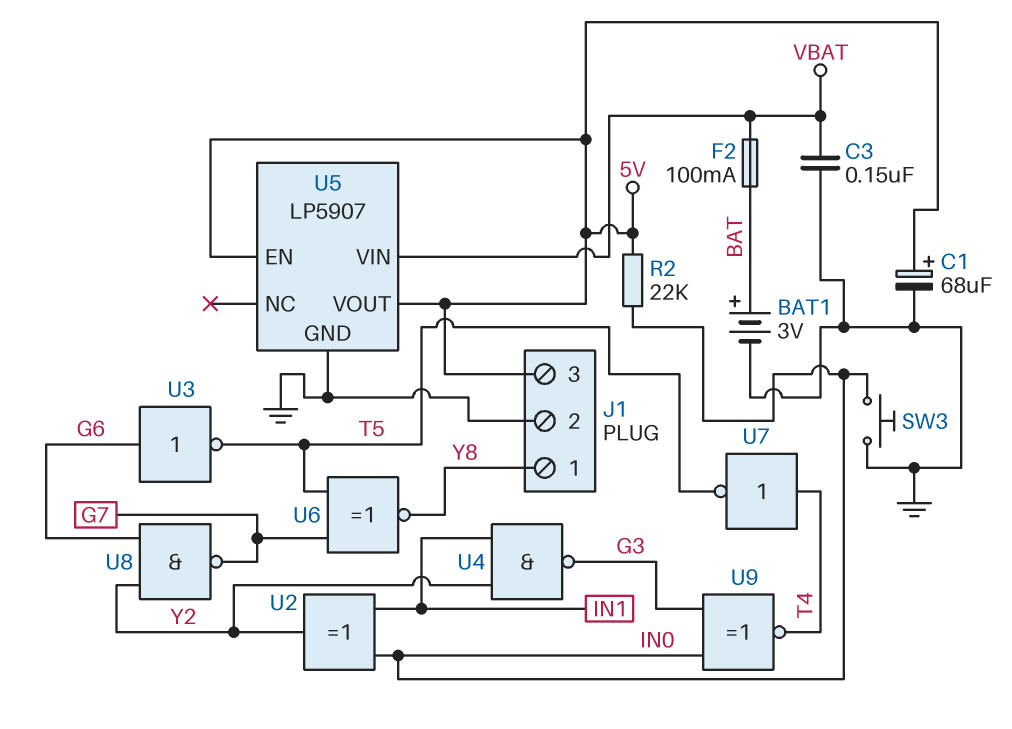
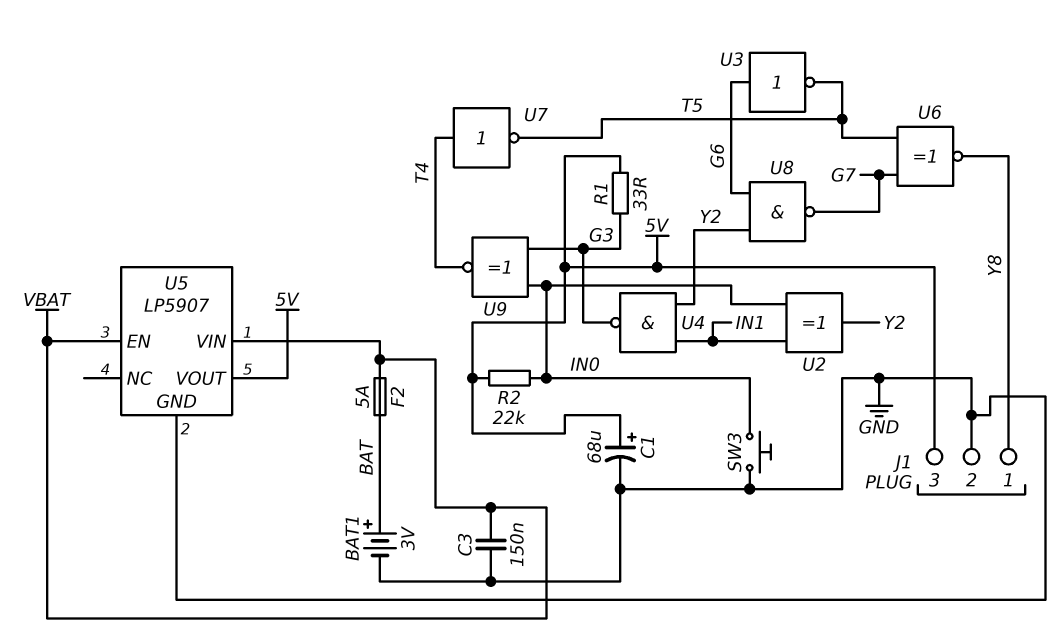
F2: 100mA (BAT, VBAT) -> 5A (BAT, VBAT)
R1: none -> 33 (5V, G3)
U5 pin EN: 5V -> VBAT

